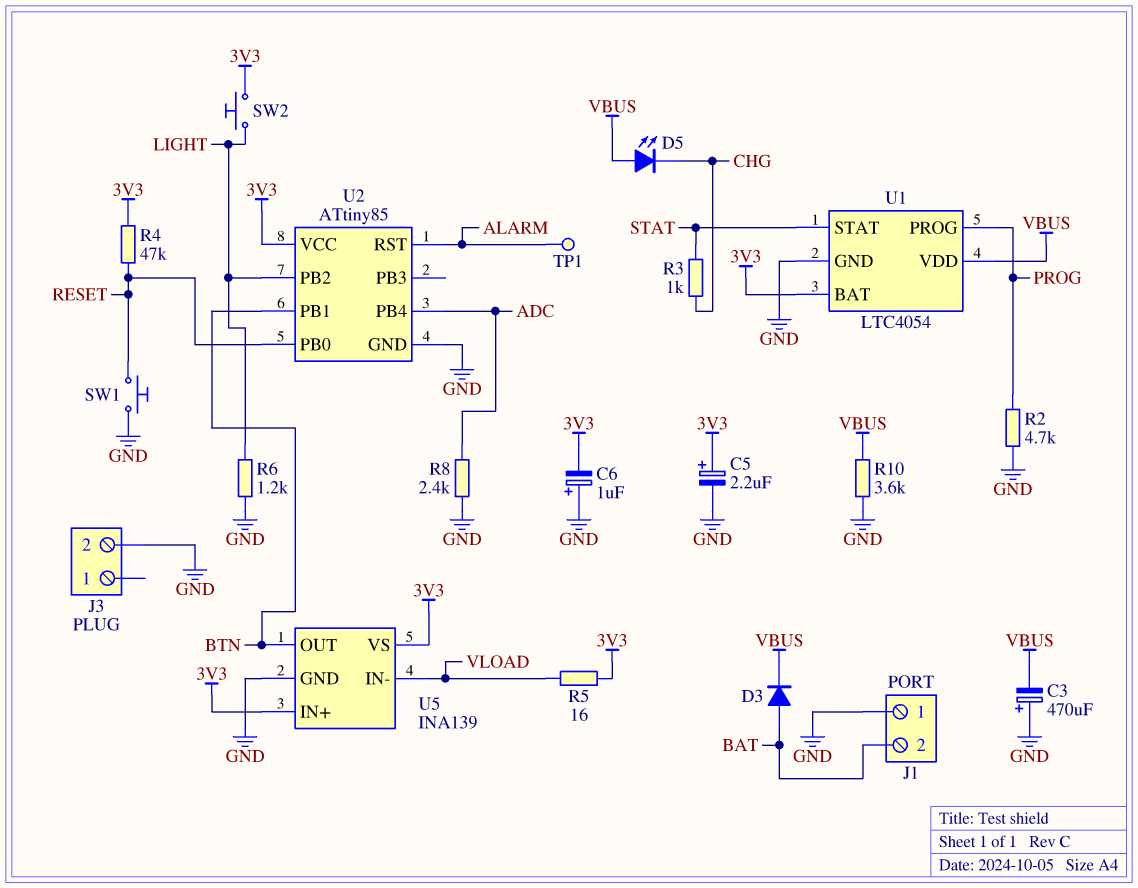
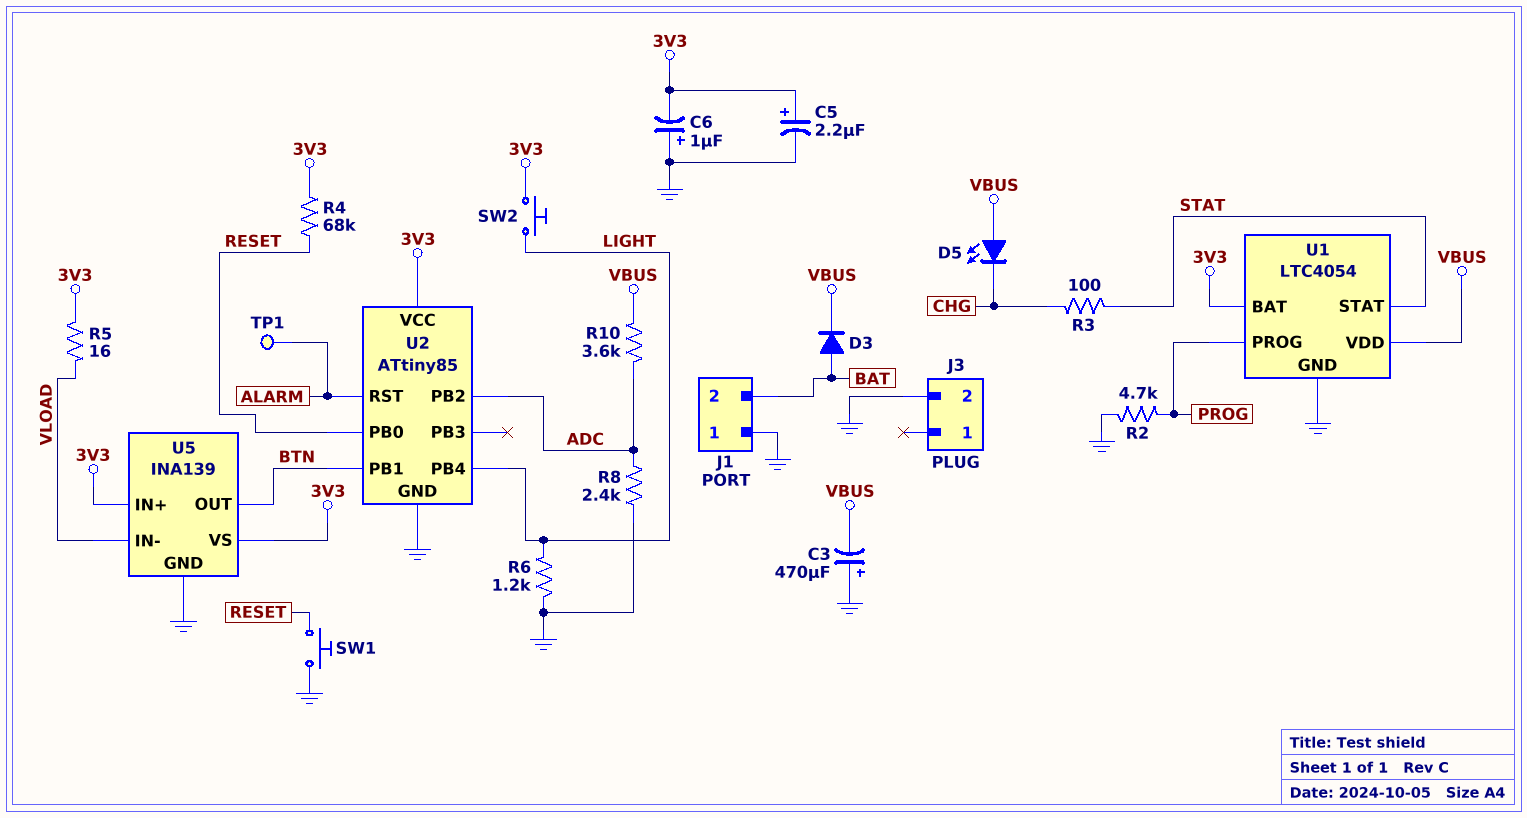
R3: 1k (CHG, STAT) -> 100 (CHG, STAT)
R4: 47k (3V3, RESET) -> 68k (3V3, RESET)
R10: 3.6k (GND, VBUS) -> 3.6k (ADC, VBUS)
U2 pin PB2: LIGHT -> ADC
U2 pin PB4: ADC -> LIGHT

